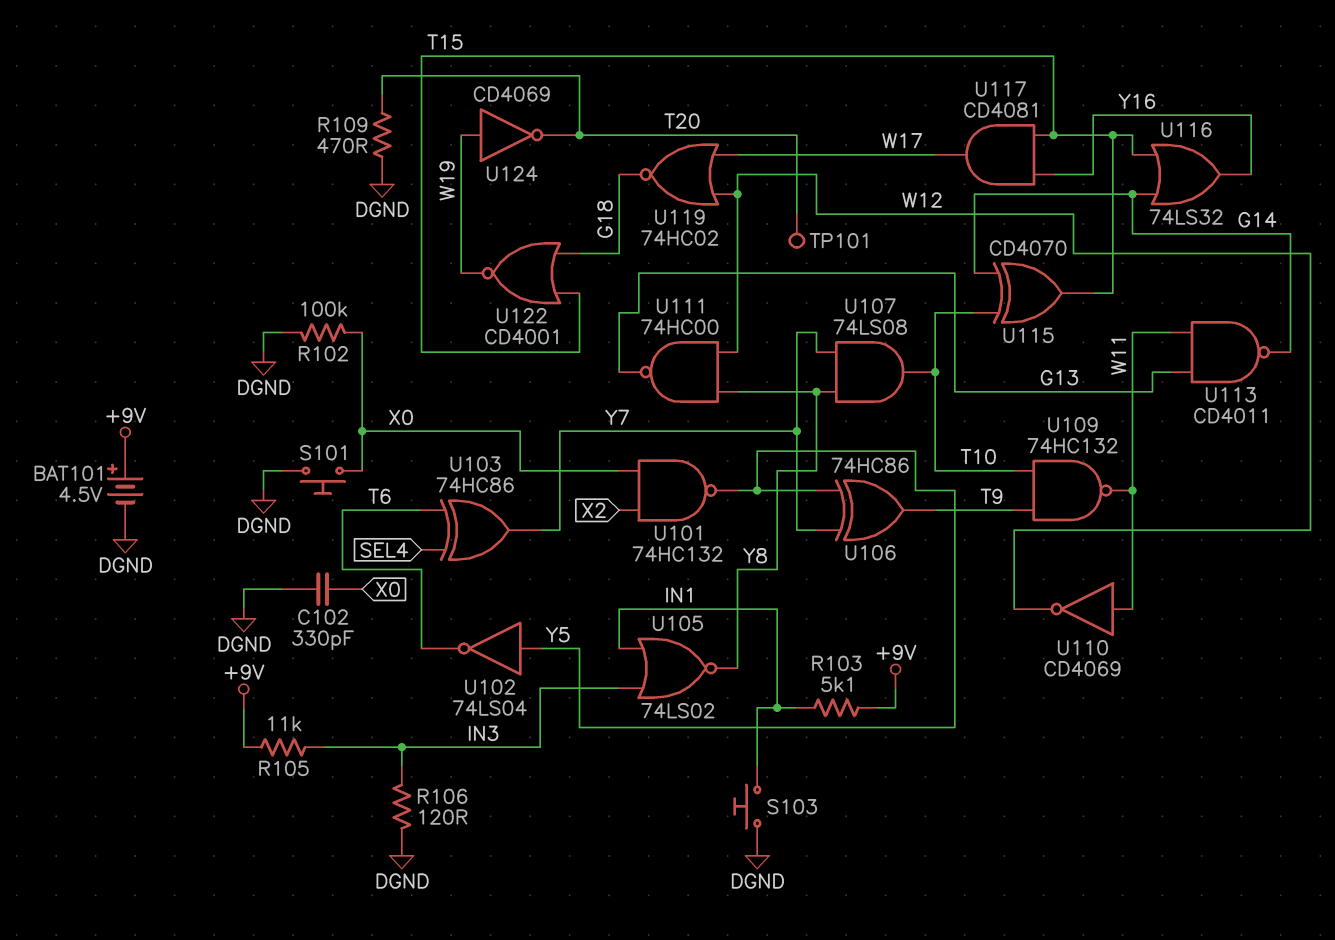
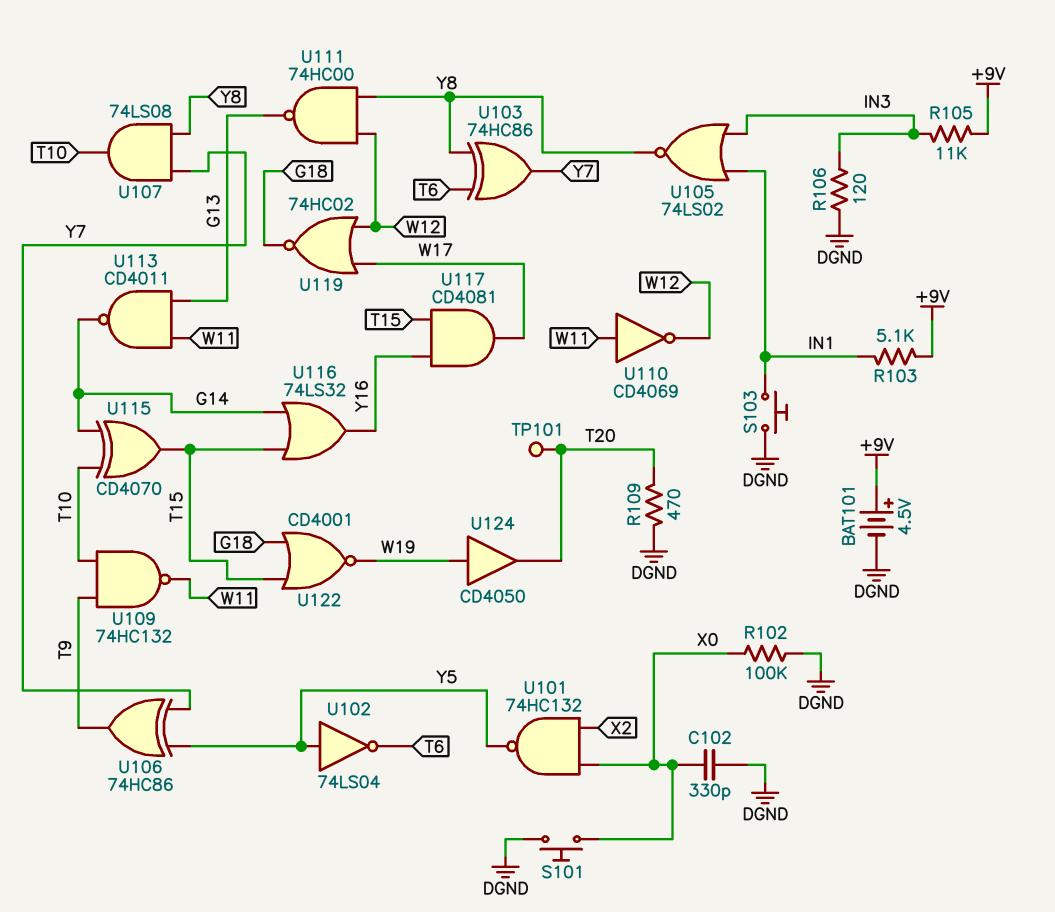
U103: XOR 74HC86 (in SEL4, in T6, out Y7) -> XOR 74HC86 (in T6, in Y8, out Y7)
U124: NOT CD4069 (in W19, out T20) -> buffer CD4050 (in W19, out T20)

